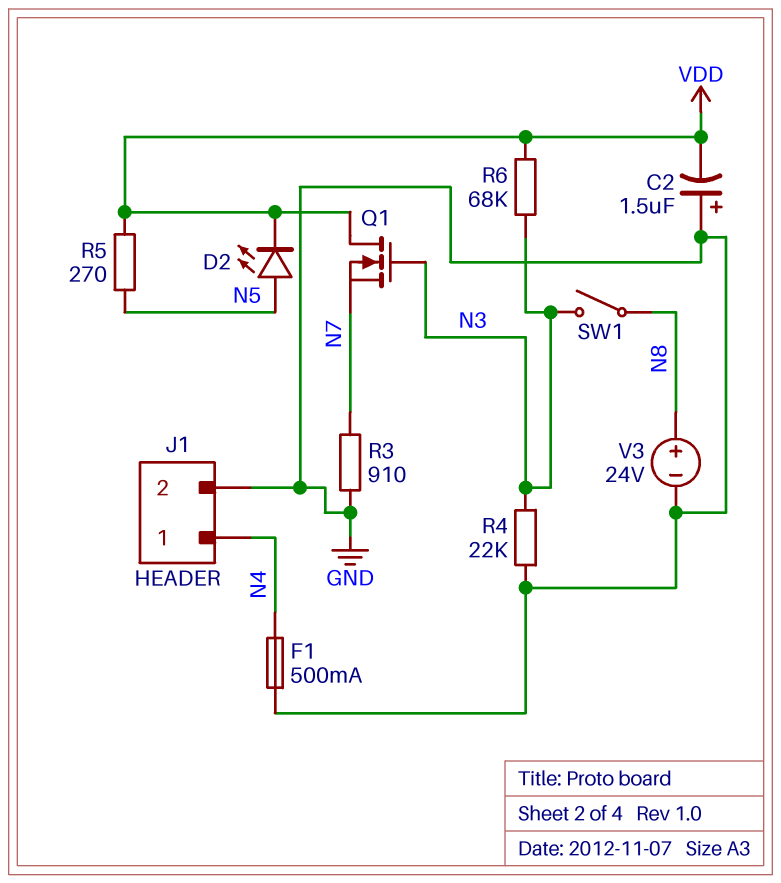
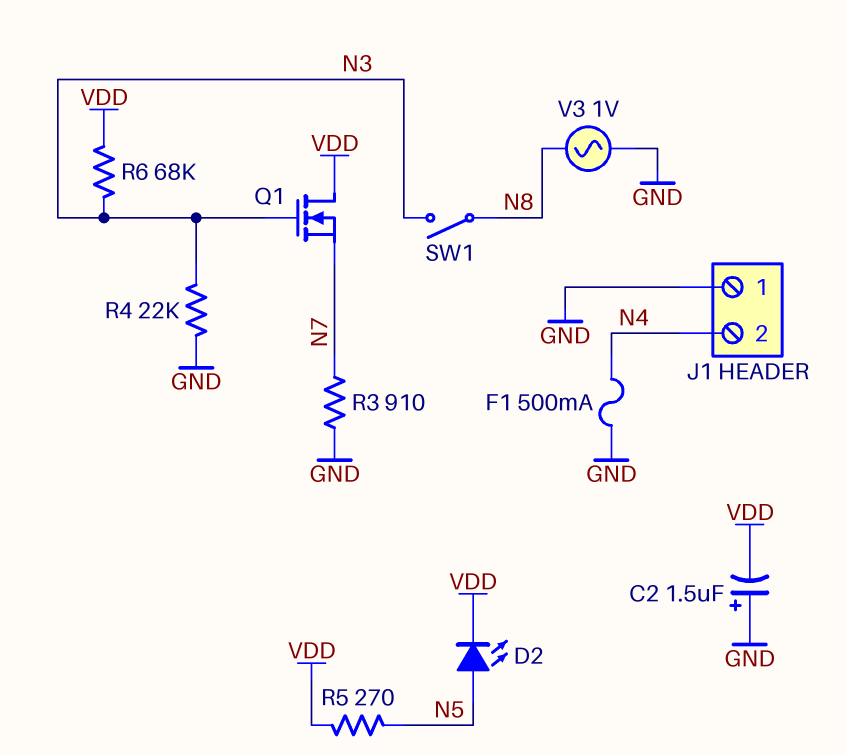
J1 pin 1: N4 -> GND
J1 pin 2: GND -> N4
V3: 24V (plus N8, minus GND) -> AC 1V (GND, N8)

